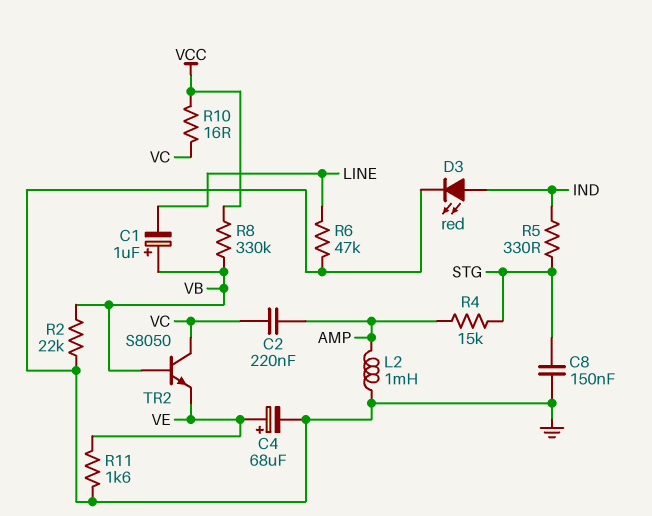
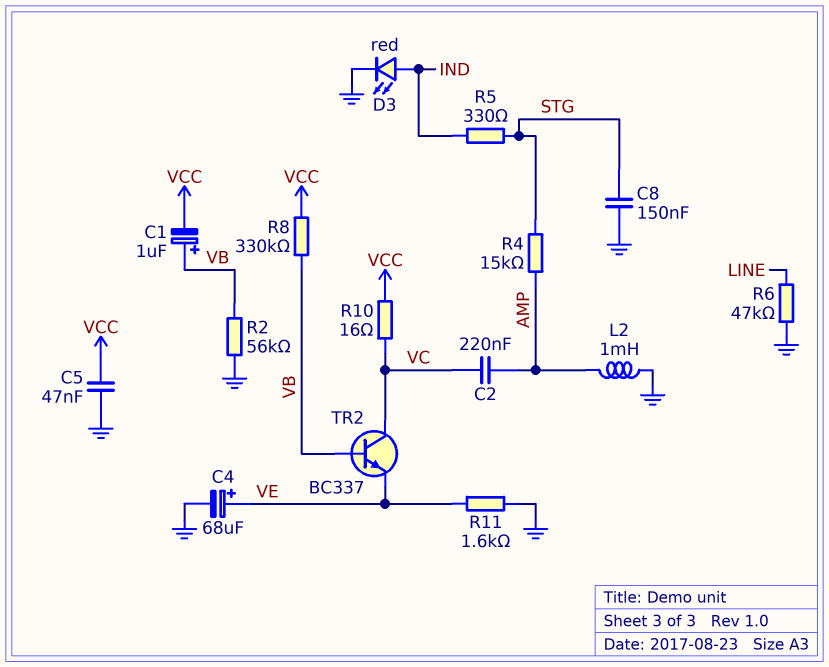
C1: 1uF (plus VB, minus LINE) -> 1uF (plus VB, minus VCC)
C5: none -> 47nF (GND, VCC)
R2: 22k (GND, VB) -> 56k (GND, VB)
TR2: NPN S8050 (B VB, C VC, E VE) -> NPN BC337 (B VB, C VC, E VE)

